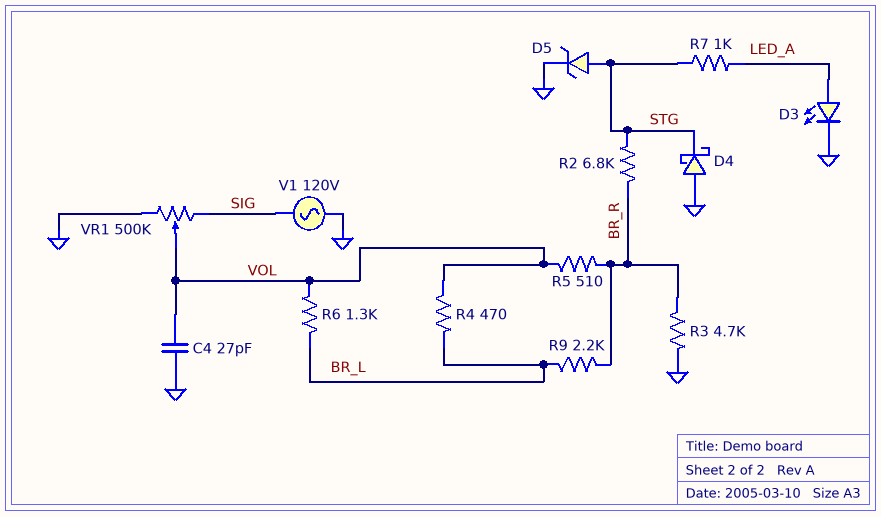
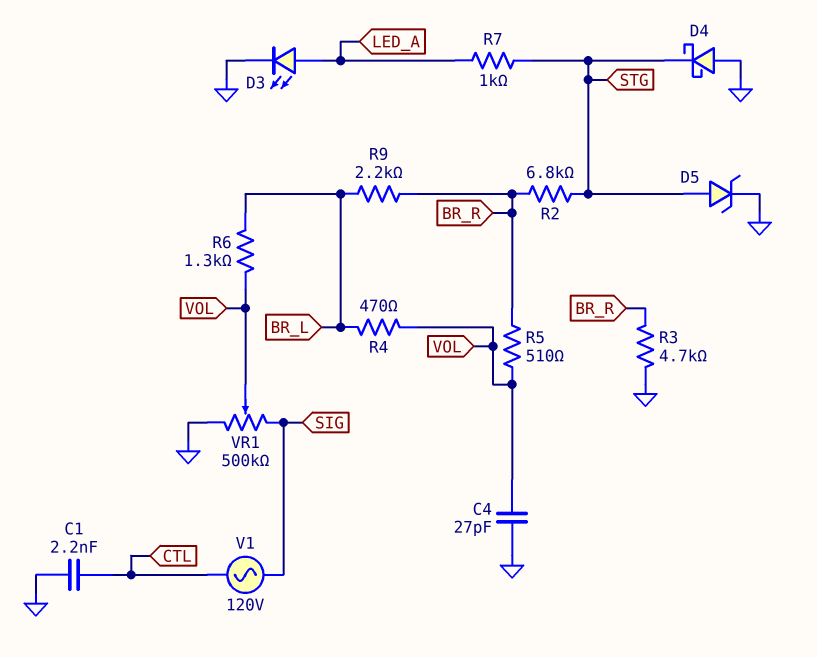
C1: none -> 2.2nF (CTL, GND)
V1: AC 120V (GND, SIG) -> AC 120V (CTL, SIG)

